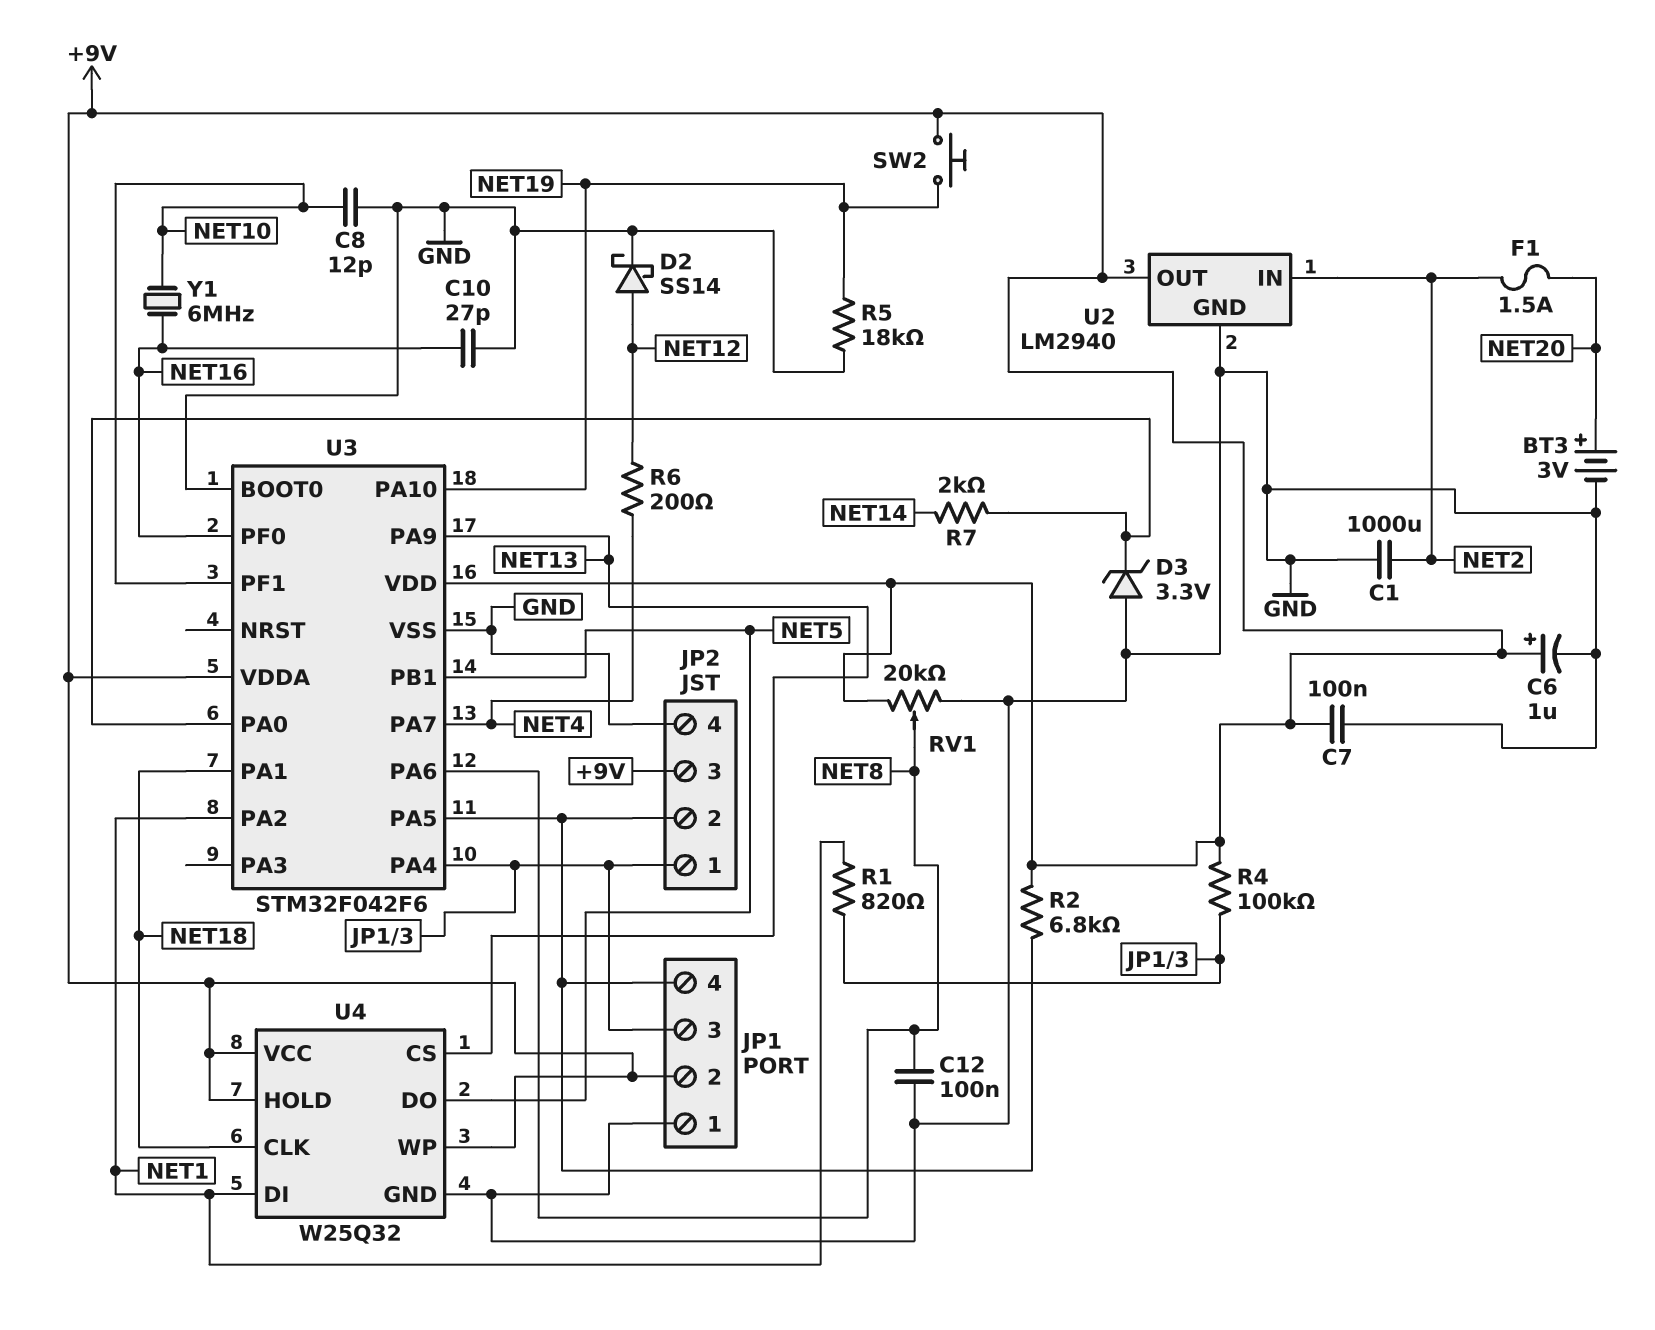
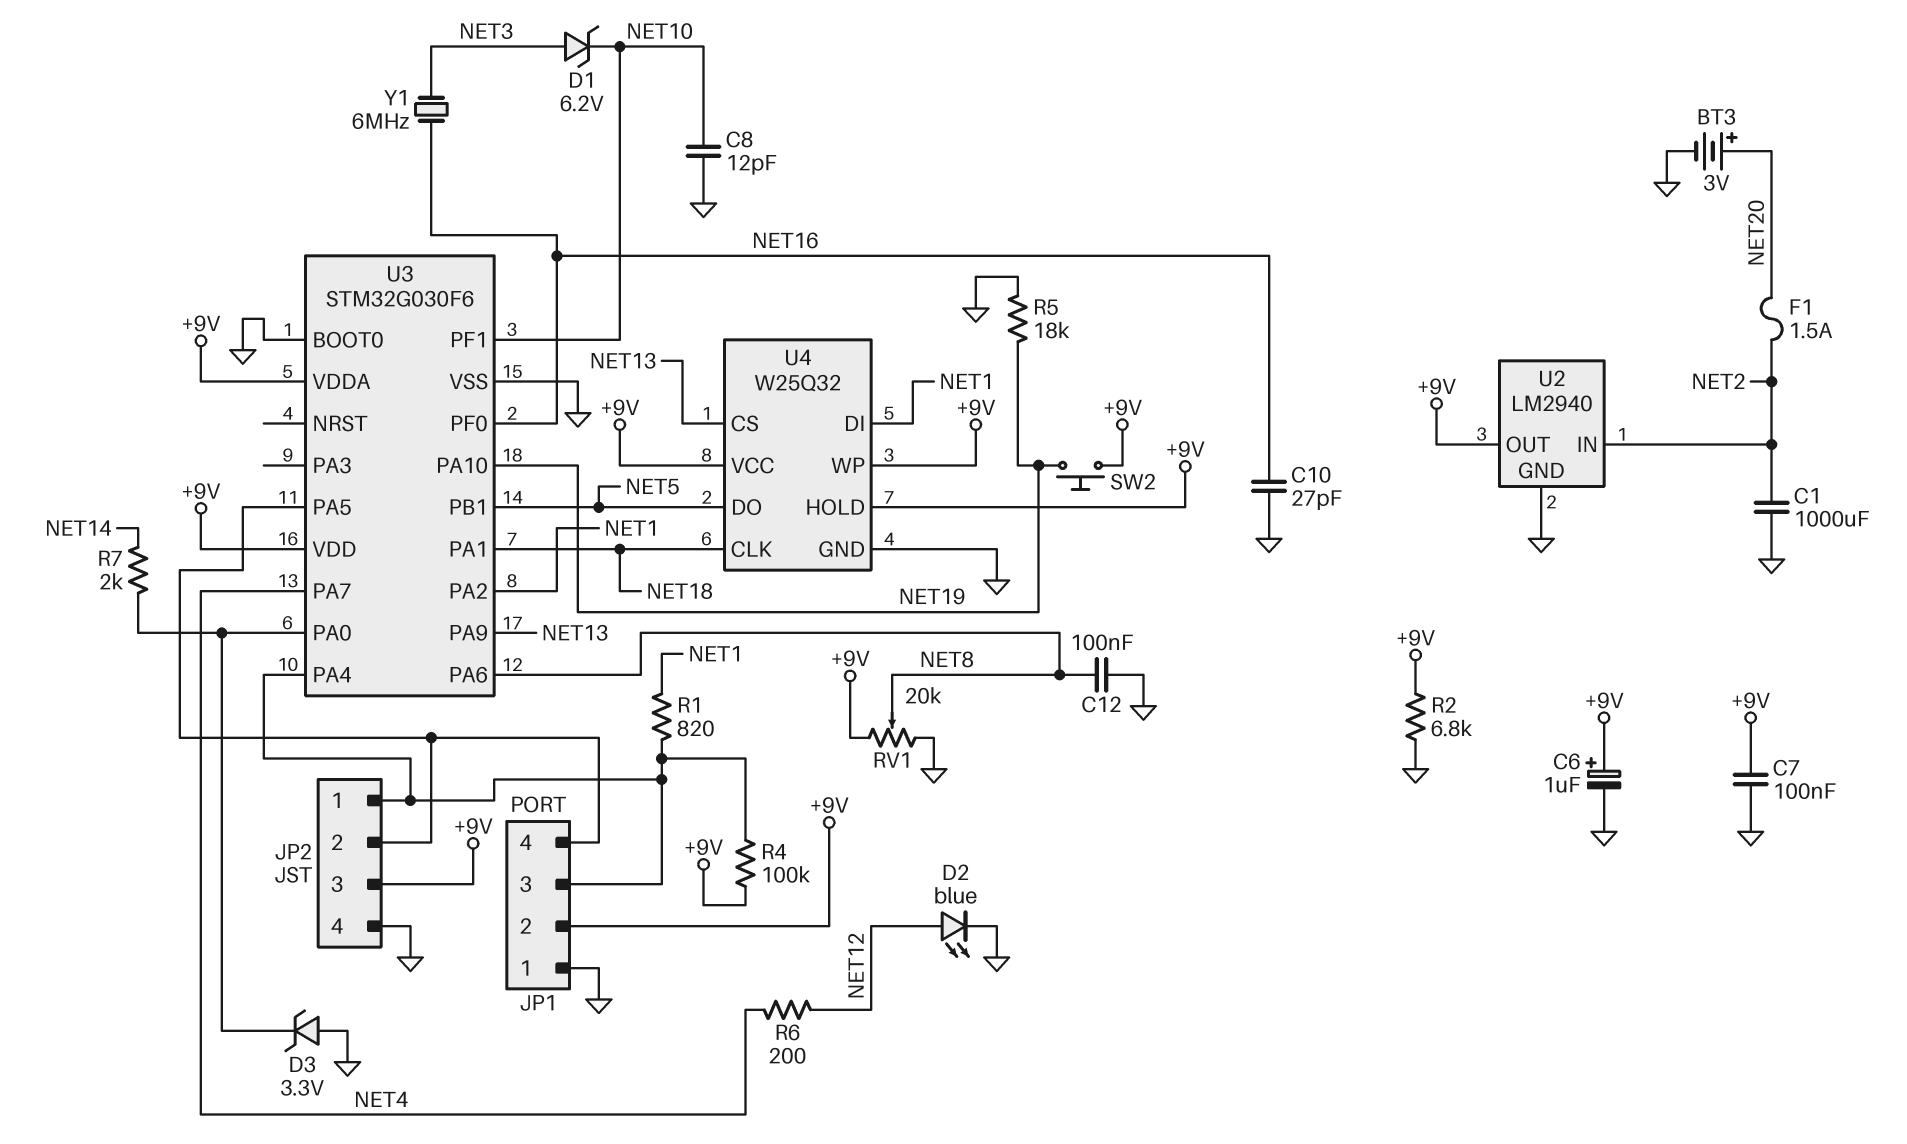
D1: none -> zener 6.2V (A NET3, K NET10)
D2: schottky SS14 (A NET12, K GND) -> LED blue (A NET12, K GND)
R2: 6.8k (+9V, JP1/4) -> 6.8k (+9V, GND)
U3: STM32F042F6 -> STM32G030F6
Y1: 6MHz (NET10, NET16) -> 6MHz (NET3, NET16)

